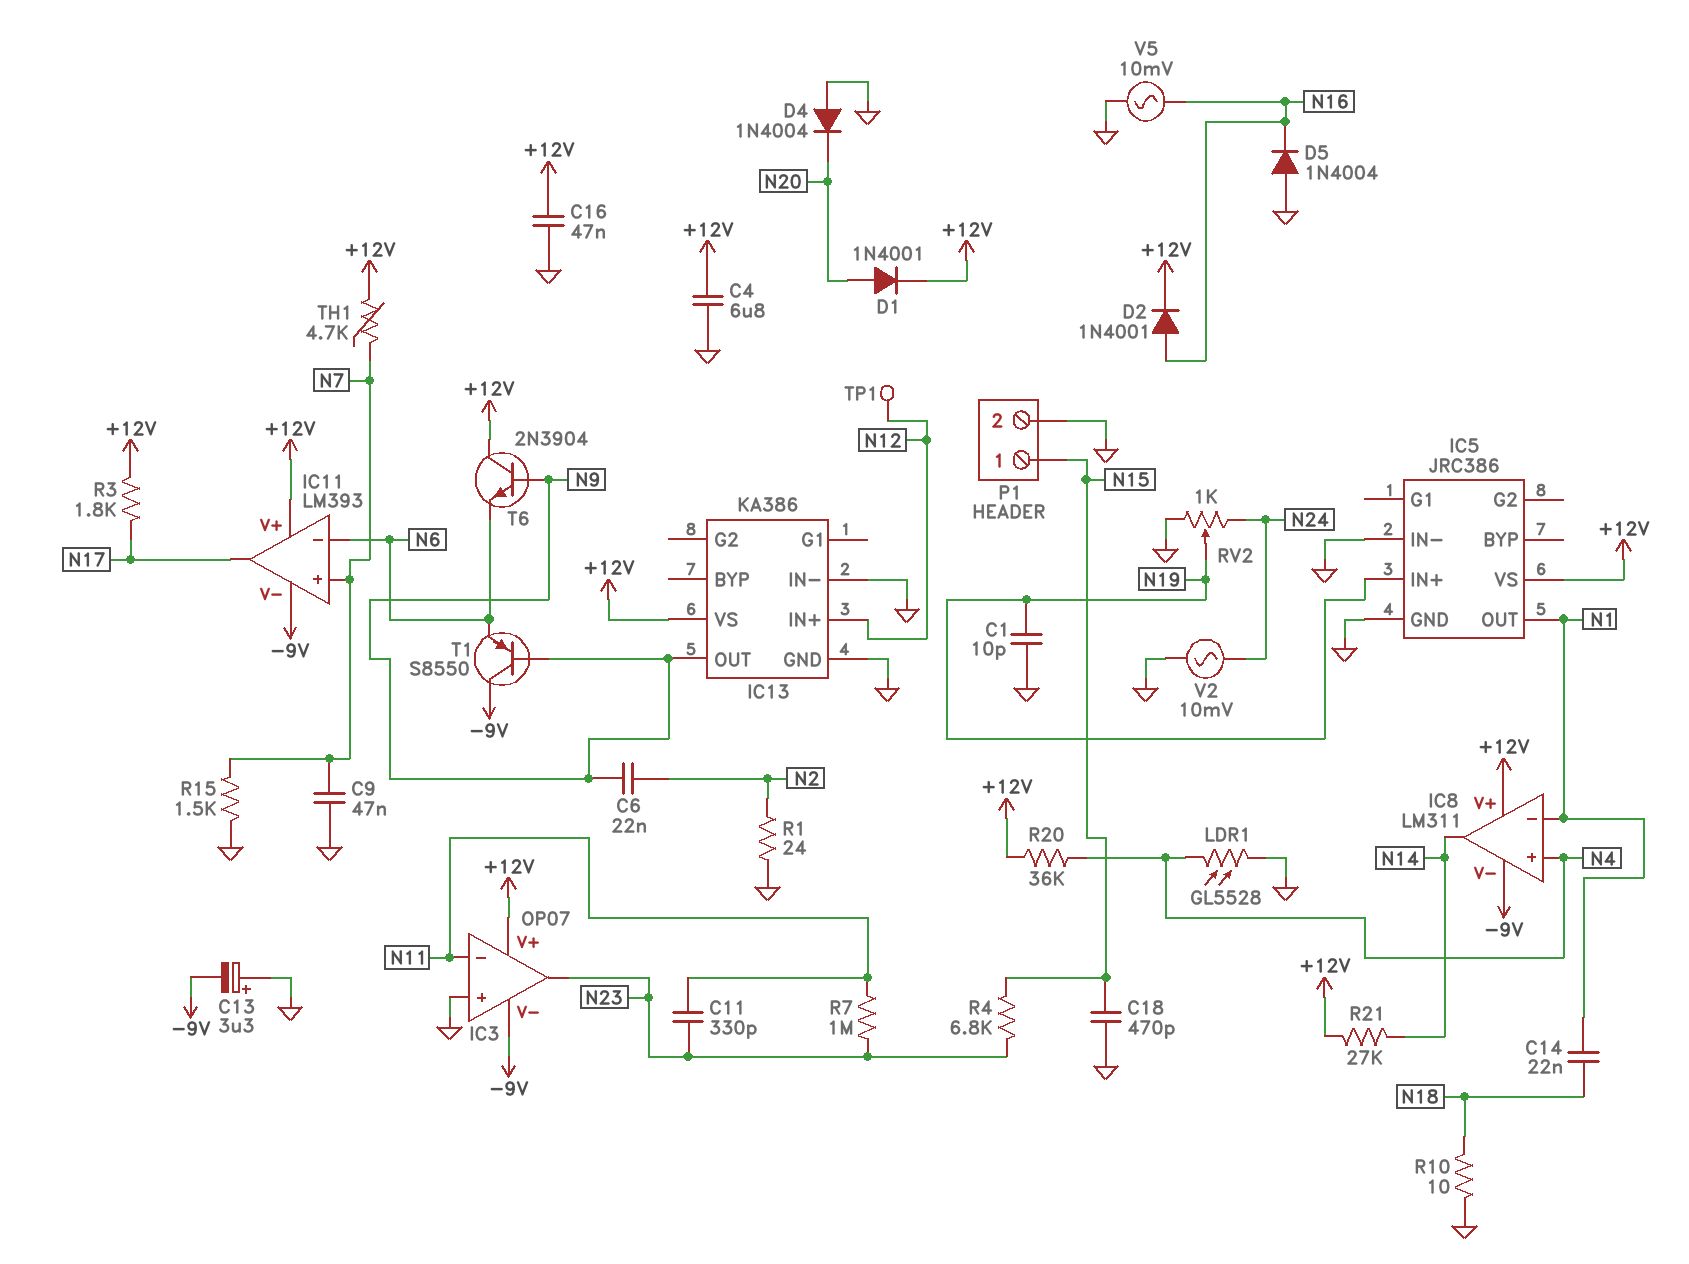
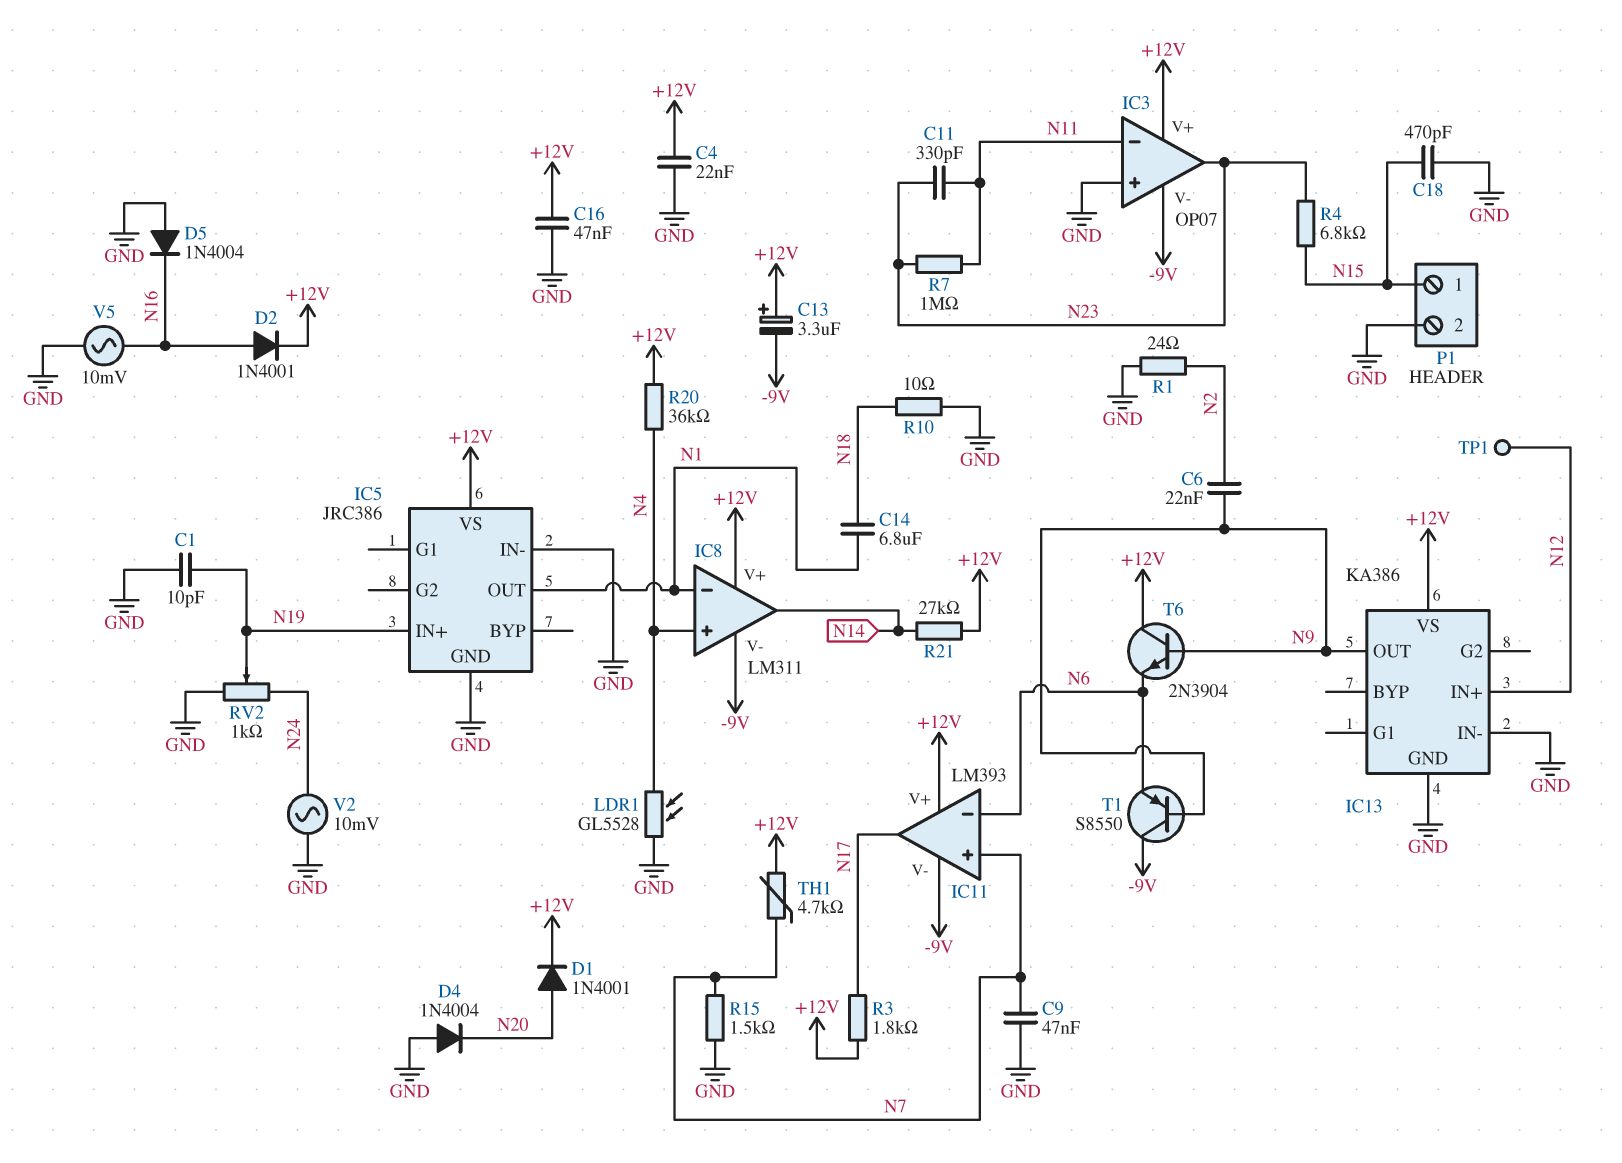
C4: 6.8uF (+12V, GND) -> 22nF (+12V, GND)
C13: 3.3uF (plus GND, minus -9V) -> 3.3uF (plus +12V, minus -9V)
C14: 22nF (N1, N18) -> 6.8uF (N1, N18)

